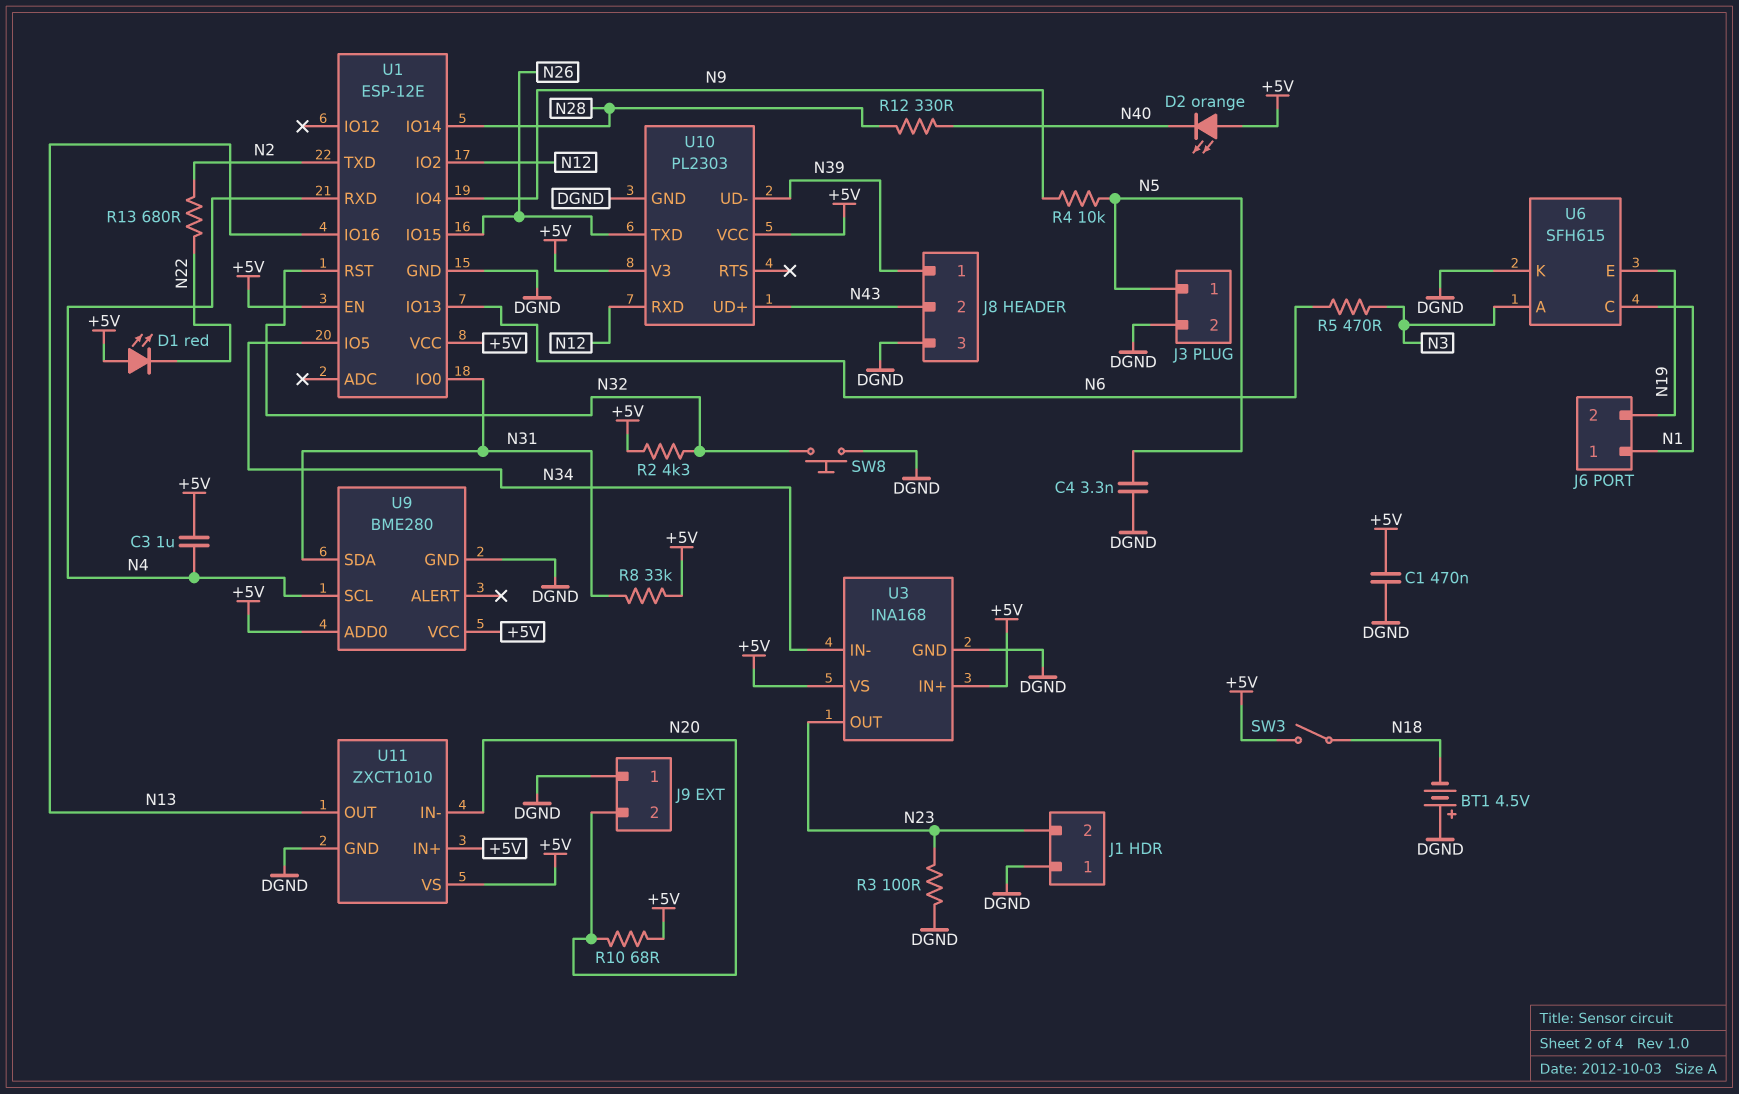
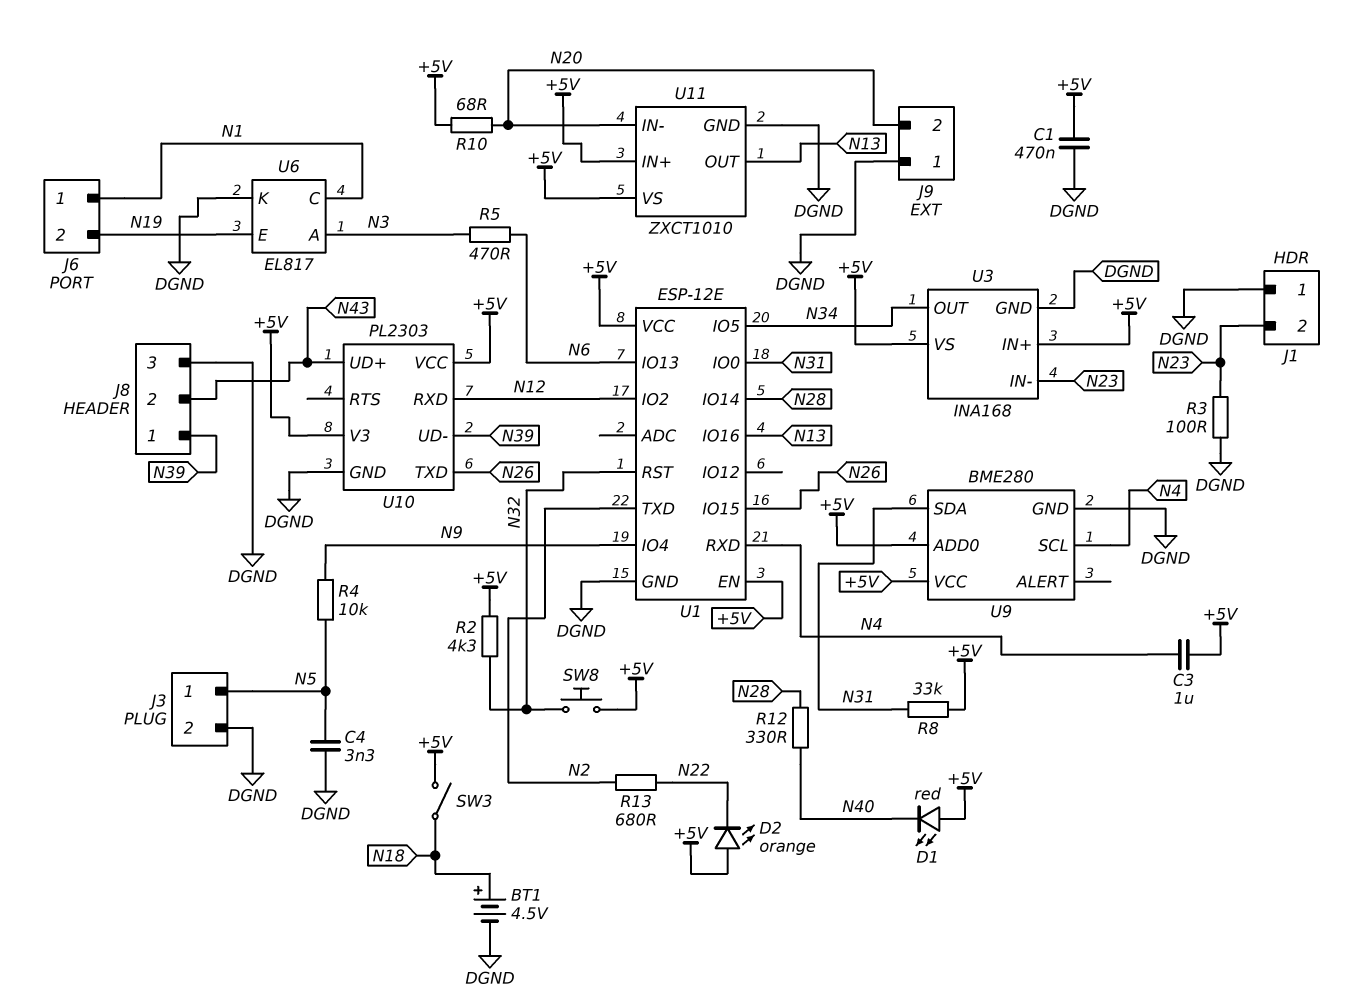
BT1: 4.5V (plus DGND, minus N18) -> 4.5V (plus N18, minus DGND)
D1: LED red (A +5V, K N22) -> LED red (A +5V, K N40)
D2: LED orange (A +5V, K N40) -> LED orange (A +5V, K N22)
SW8: button (DGND, N32) -> button (+5V, N32)
U3 pin IN-: N34 -> N23
U3 pin OUT: N23 -> N34
U6: SFH615 -> EL817

